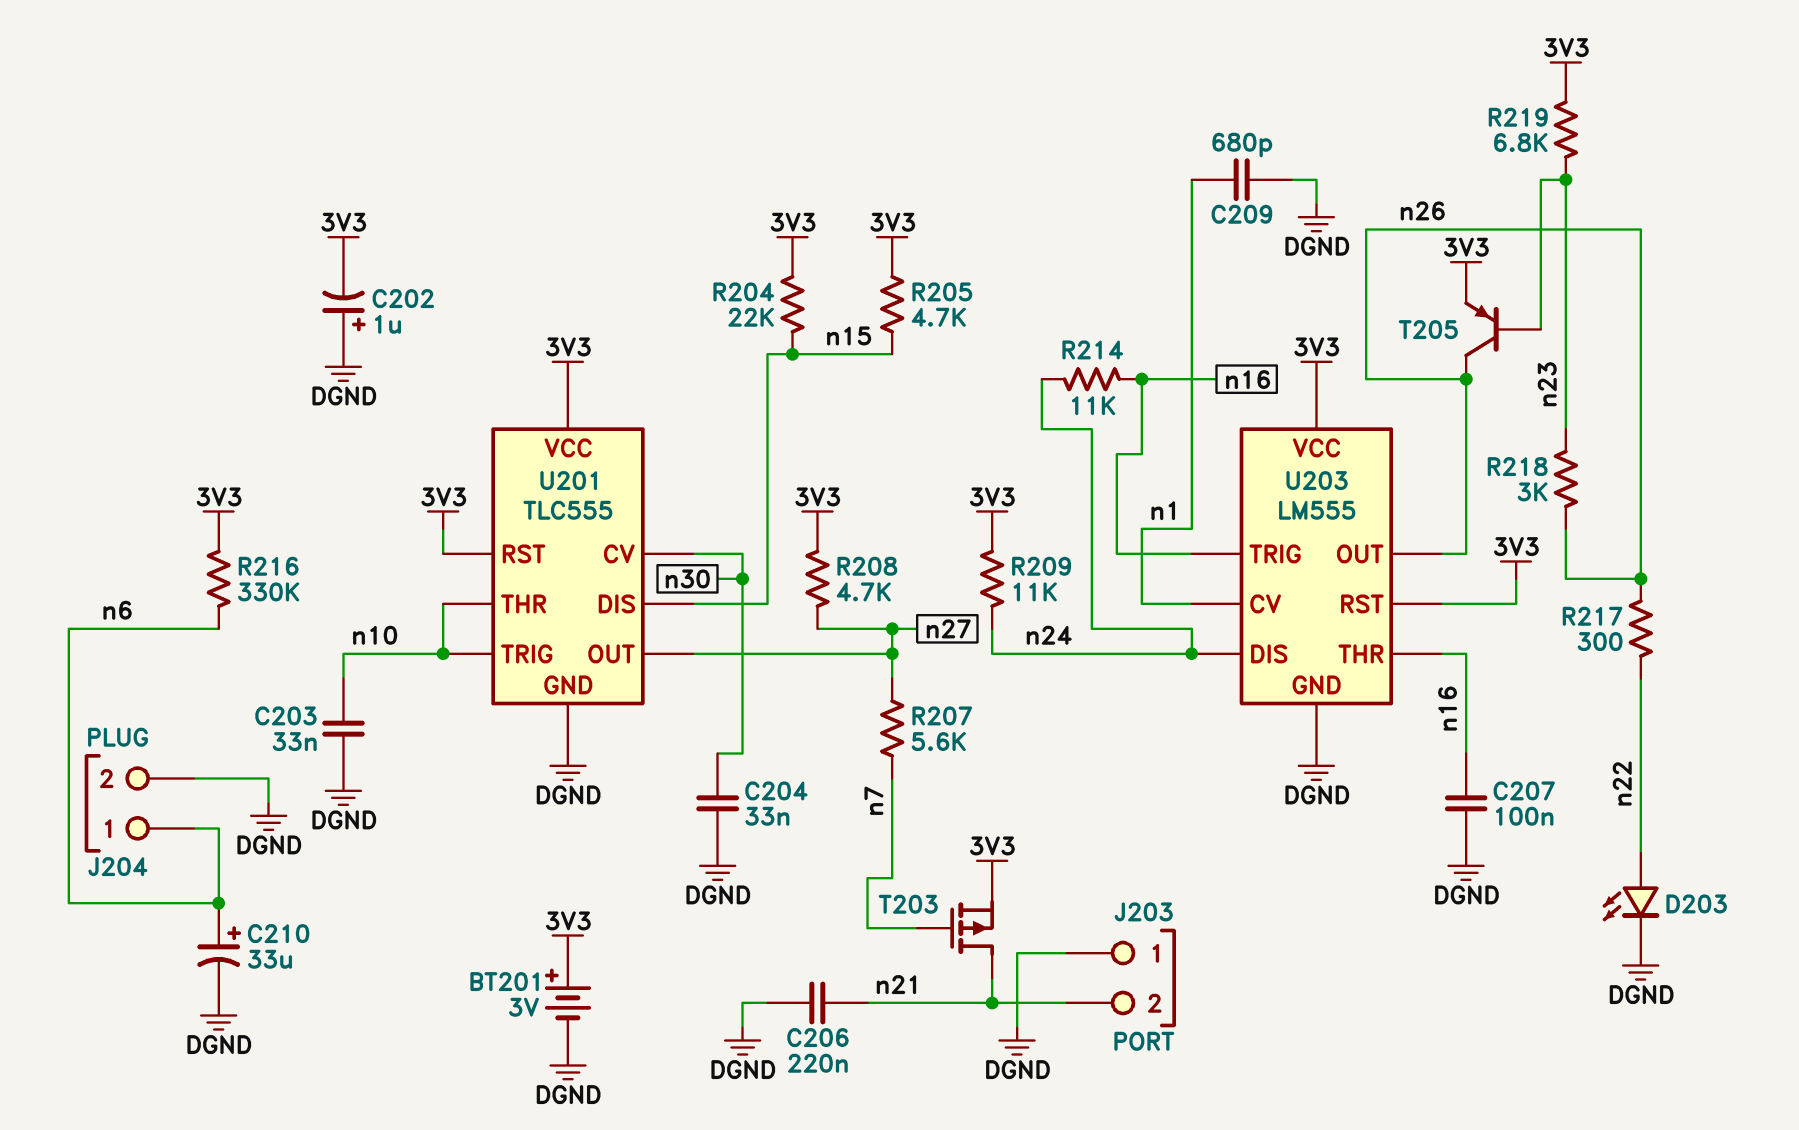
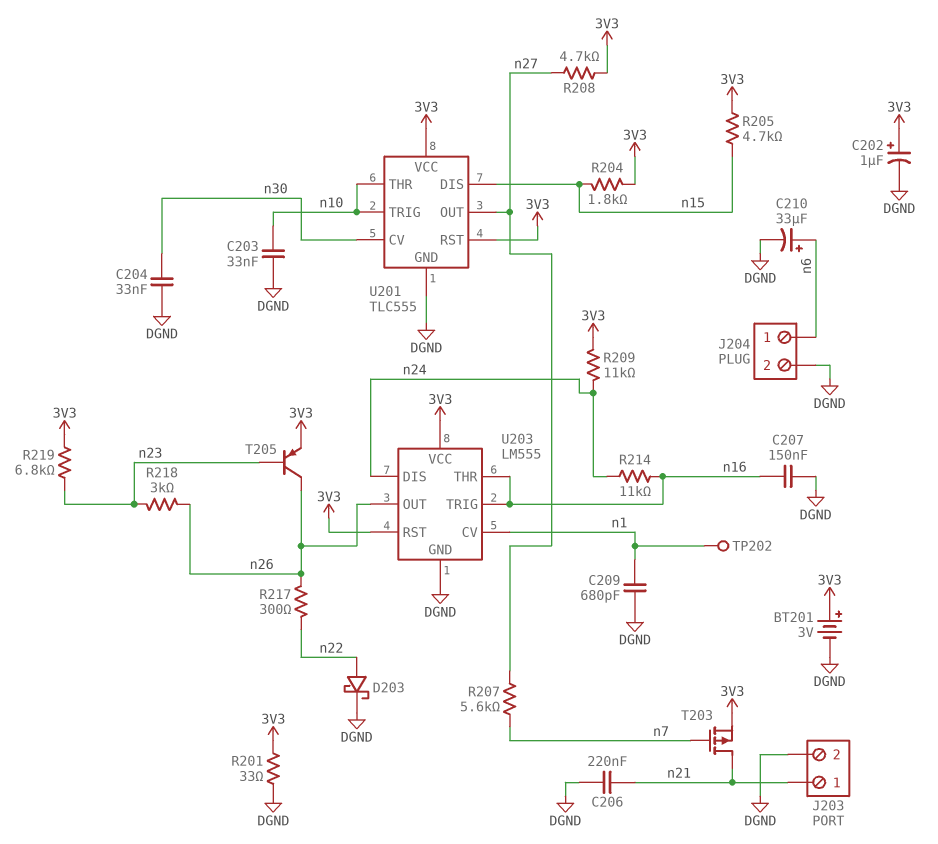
C202: 1uF (plus DGND, minus 3V3) -> 1uF (plus 3V3, minus DGND)
C207: 100nF (DGND, n16) -> 150nF (DGND, n16)
D203: LED (A n22, K DGND) -> schottky (A n22, K DGND)
J203 pin 1: DGND -> n21
J203 pin 2: n21 -> DGND
R201: none -> 33 (3V3, DGND)
R204: 22k (3V3, n15) -> 1.8k (3V3, n15)
R216: 330k (3V3, n6) -> none
TP202: none -> test point (n1)

